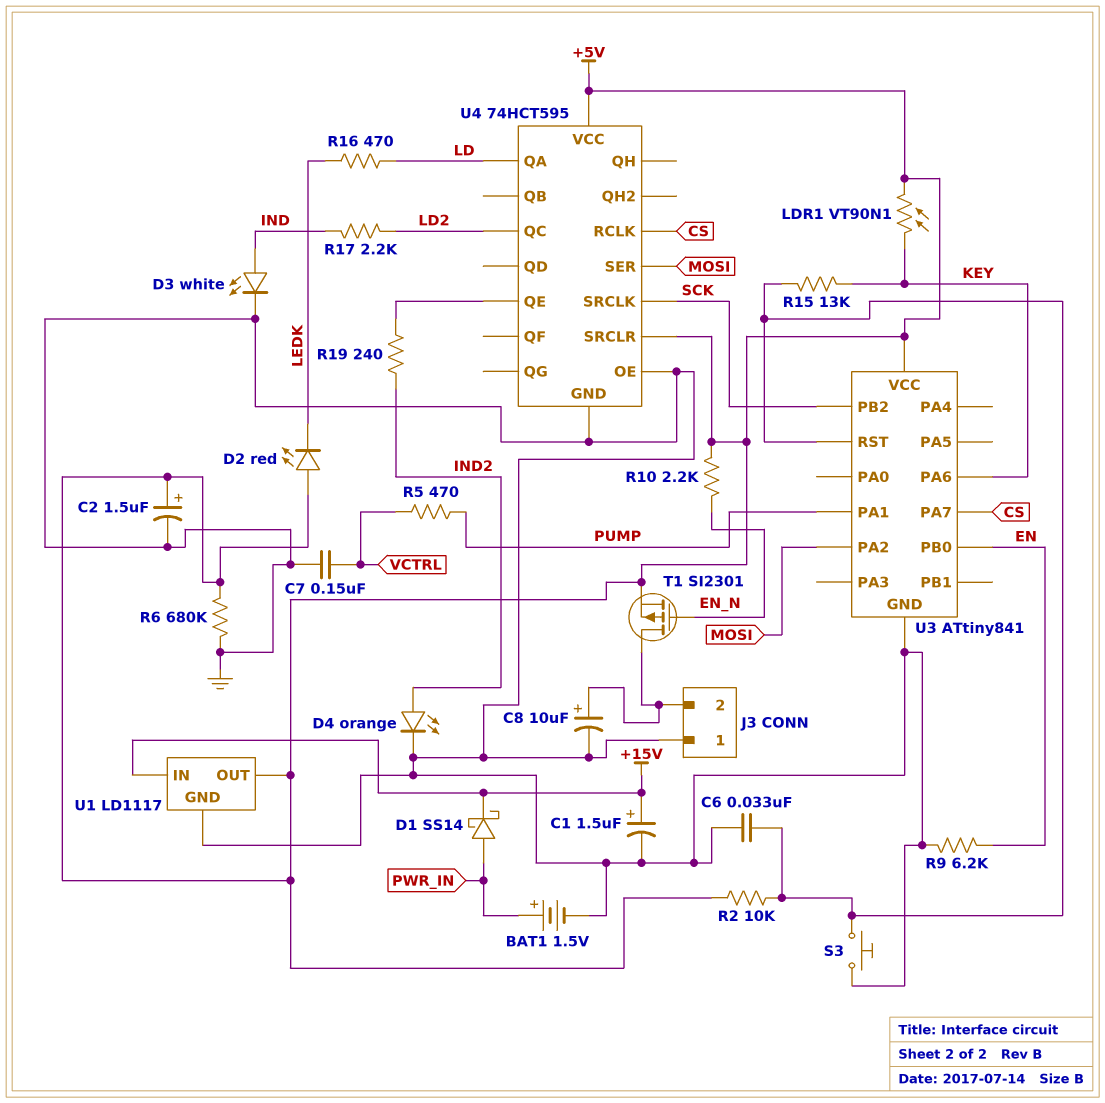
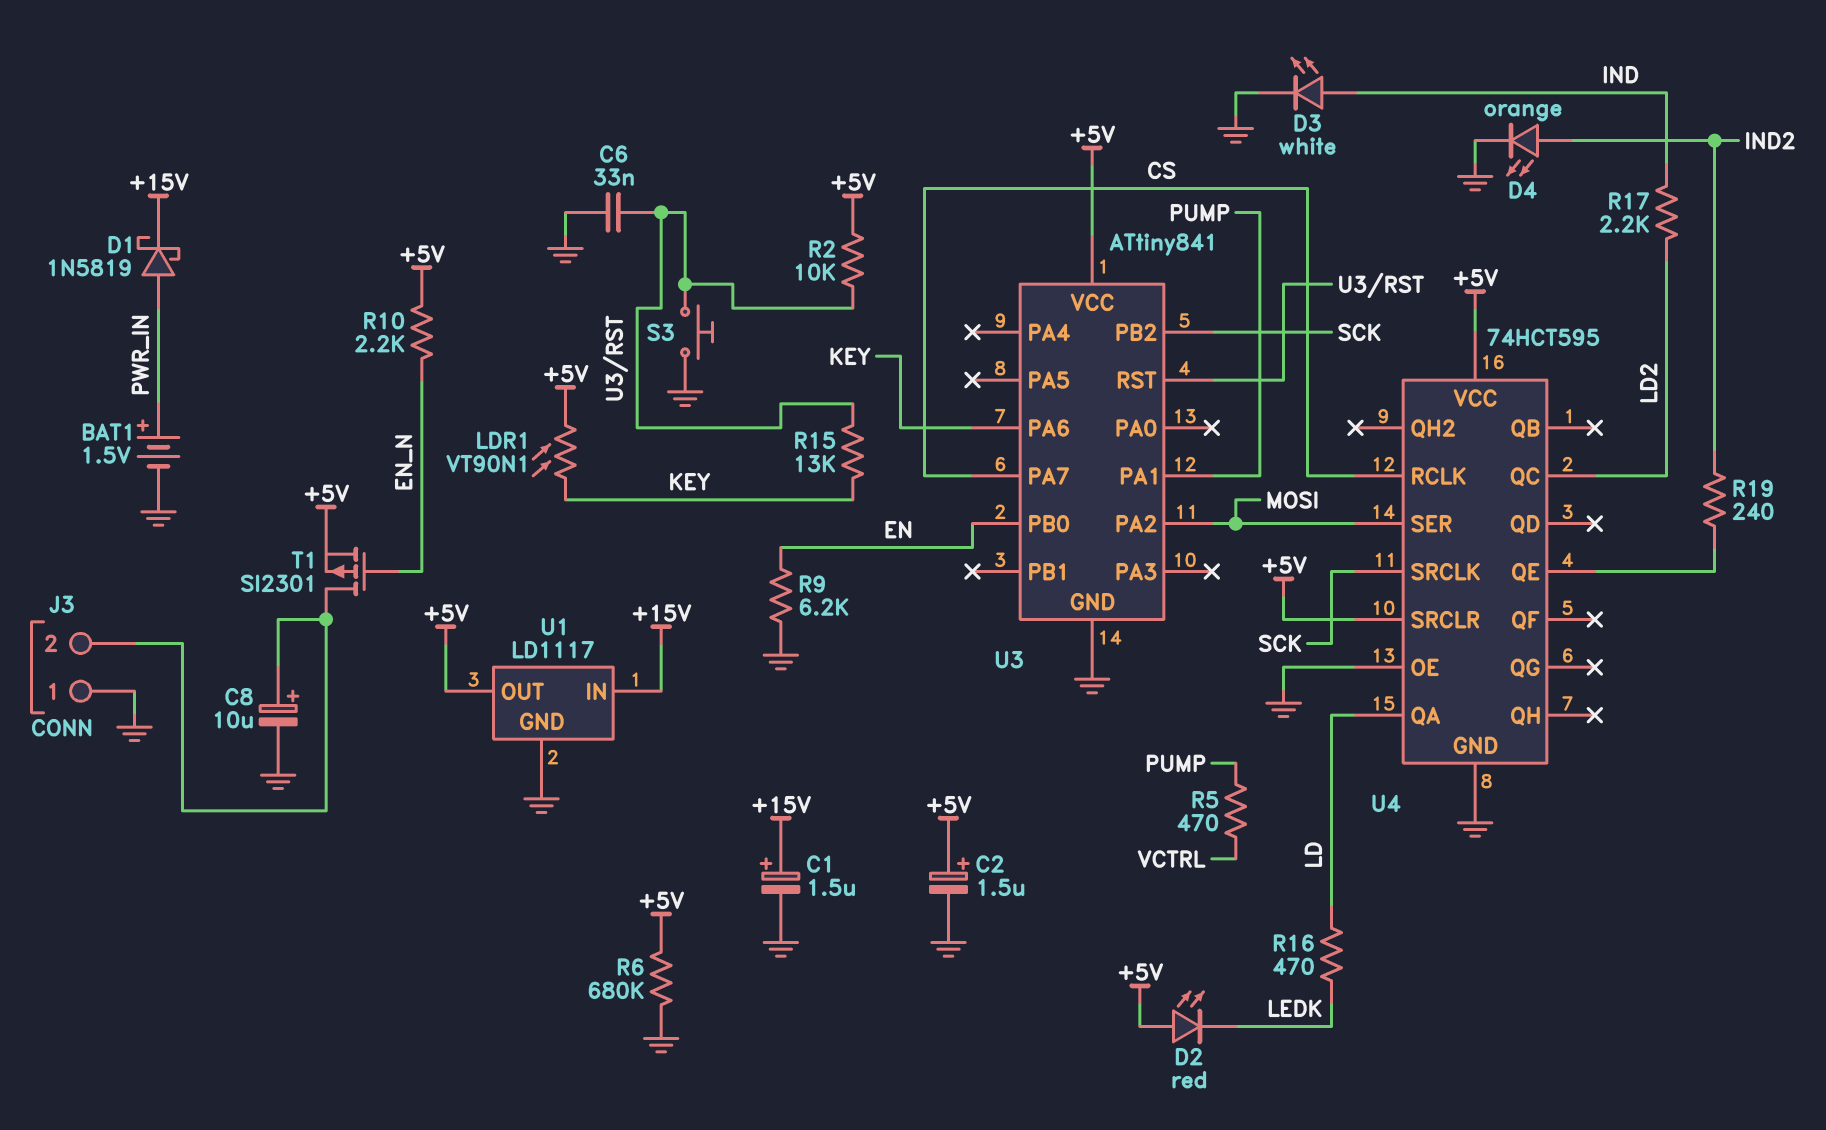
C7: 150nF (GND, VCTRL) -> none
D1: schottky SS14 (A PWR_IN, K +15V) -> schottky 1N5819 (A PWR_IN, K +15V)

